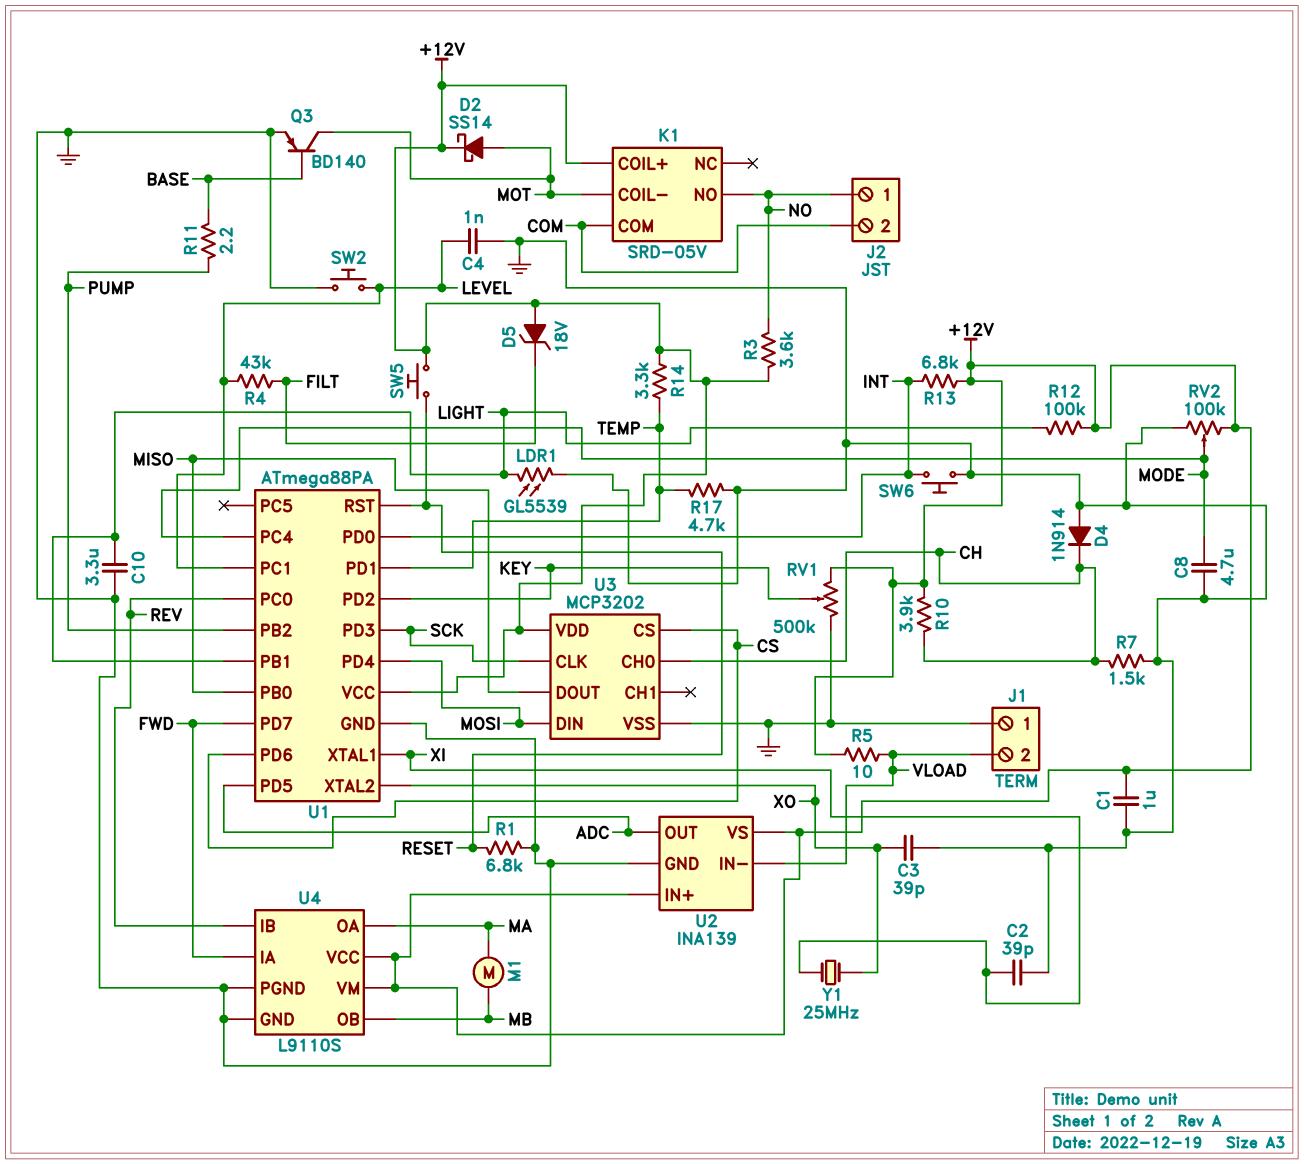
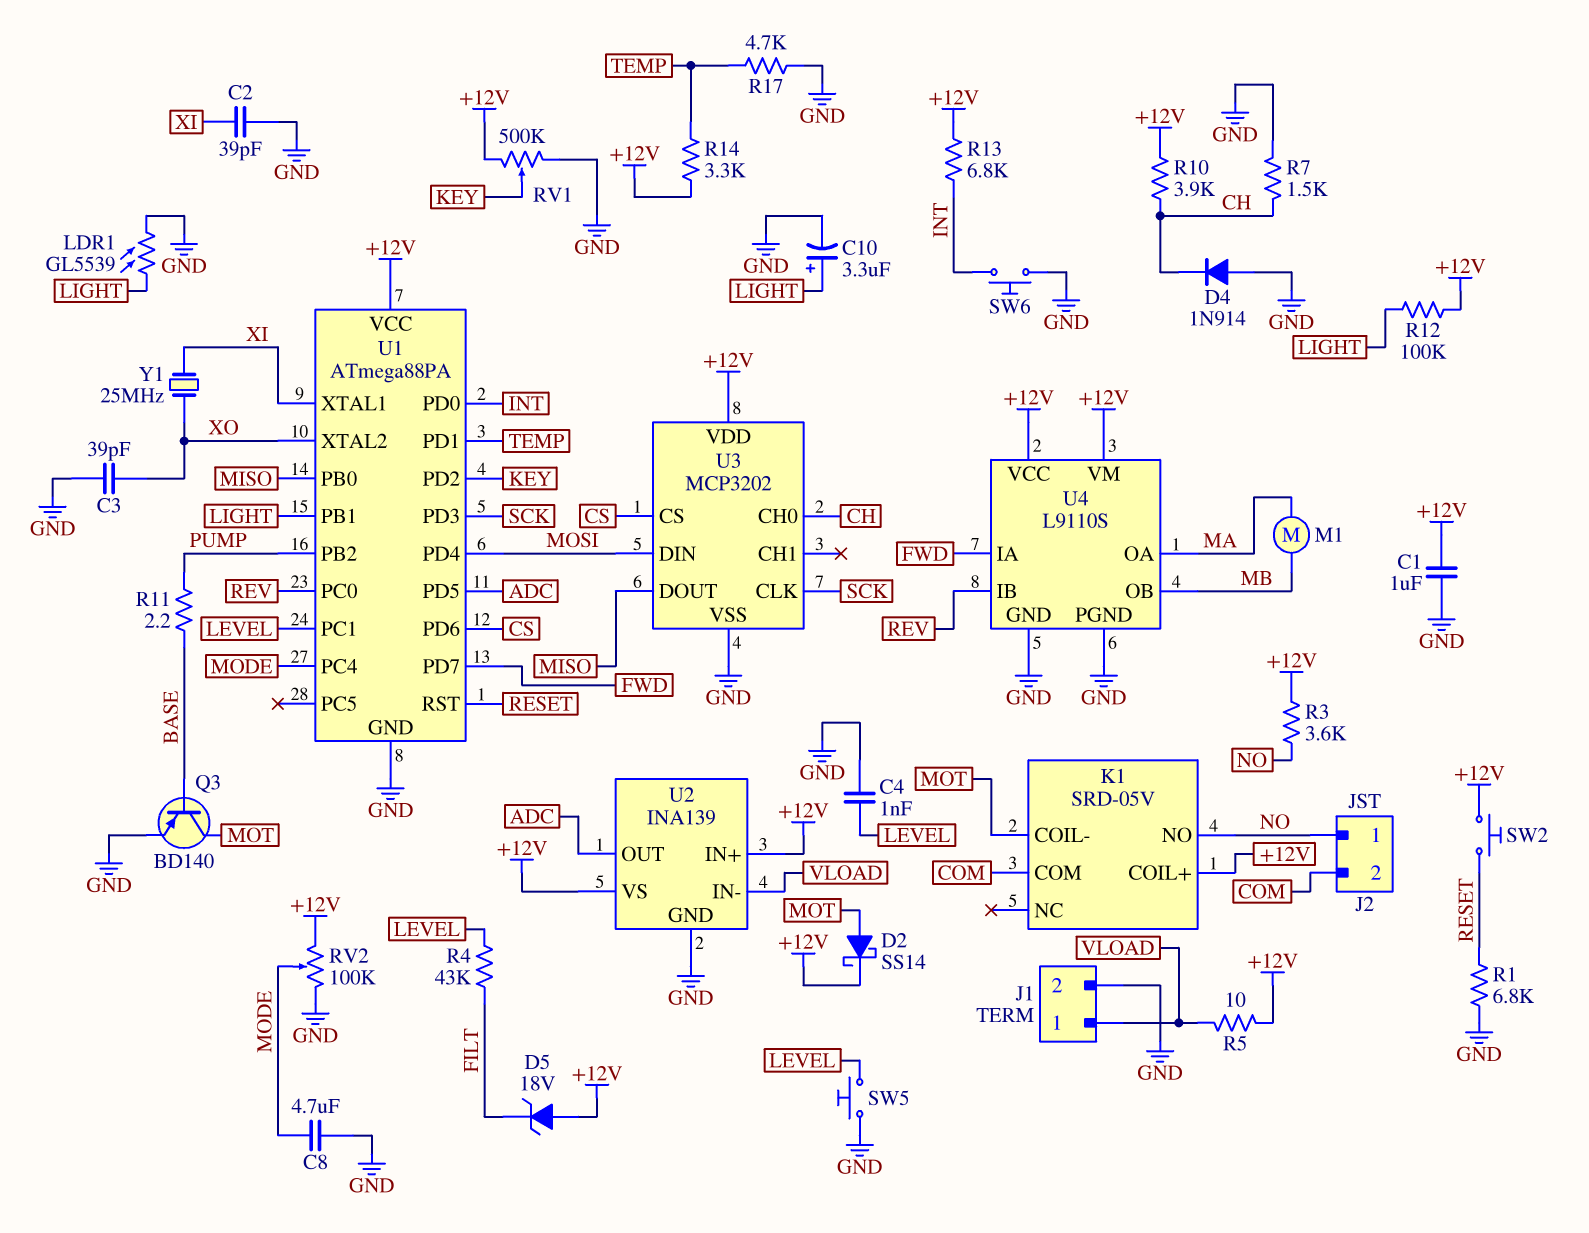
C10: 3.3uF (GND, LIGHT) -> 3.3uF (plus LIGHT, minus GND)
J1 pin 1: GND -> VLOAD
J1 pin 2: VLOAD -> GND
SW2: button (GND, LEVEL) -> button (+12V, RESET)
SW5: button (+12V, RESET) -> button (GND, LEVEL)

